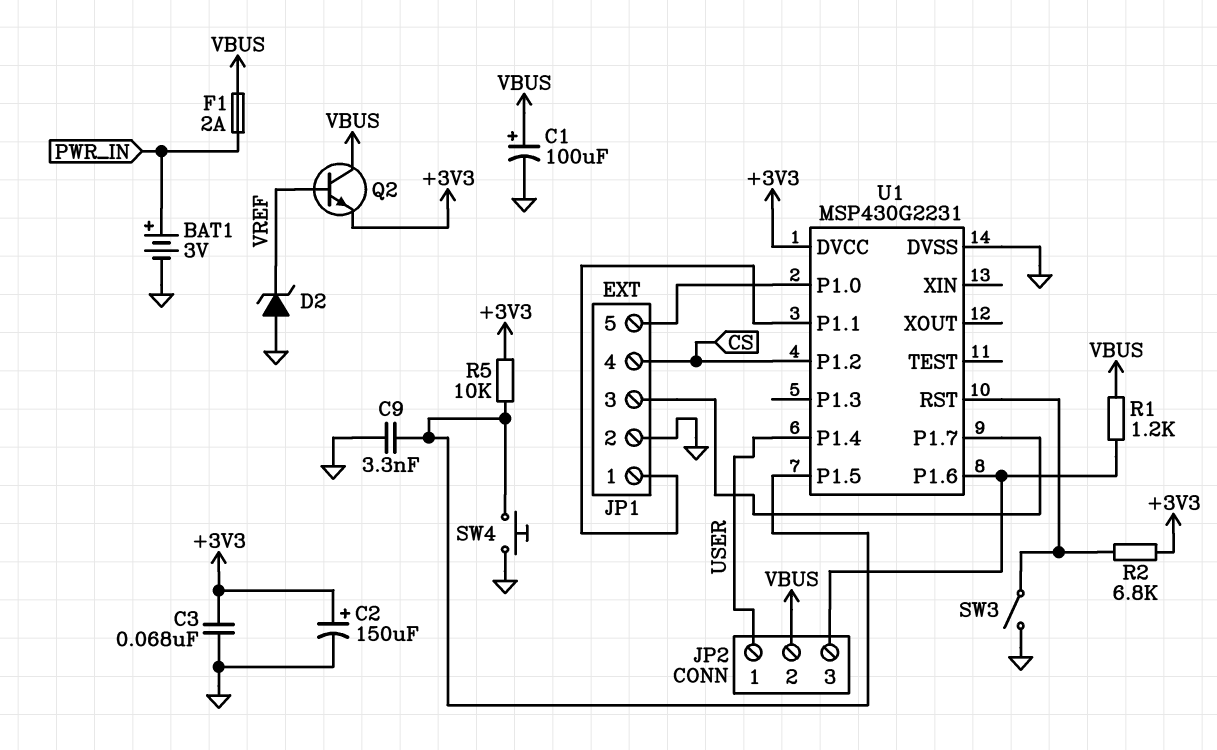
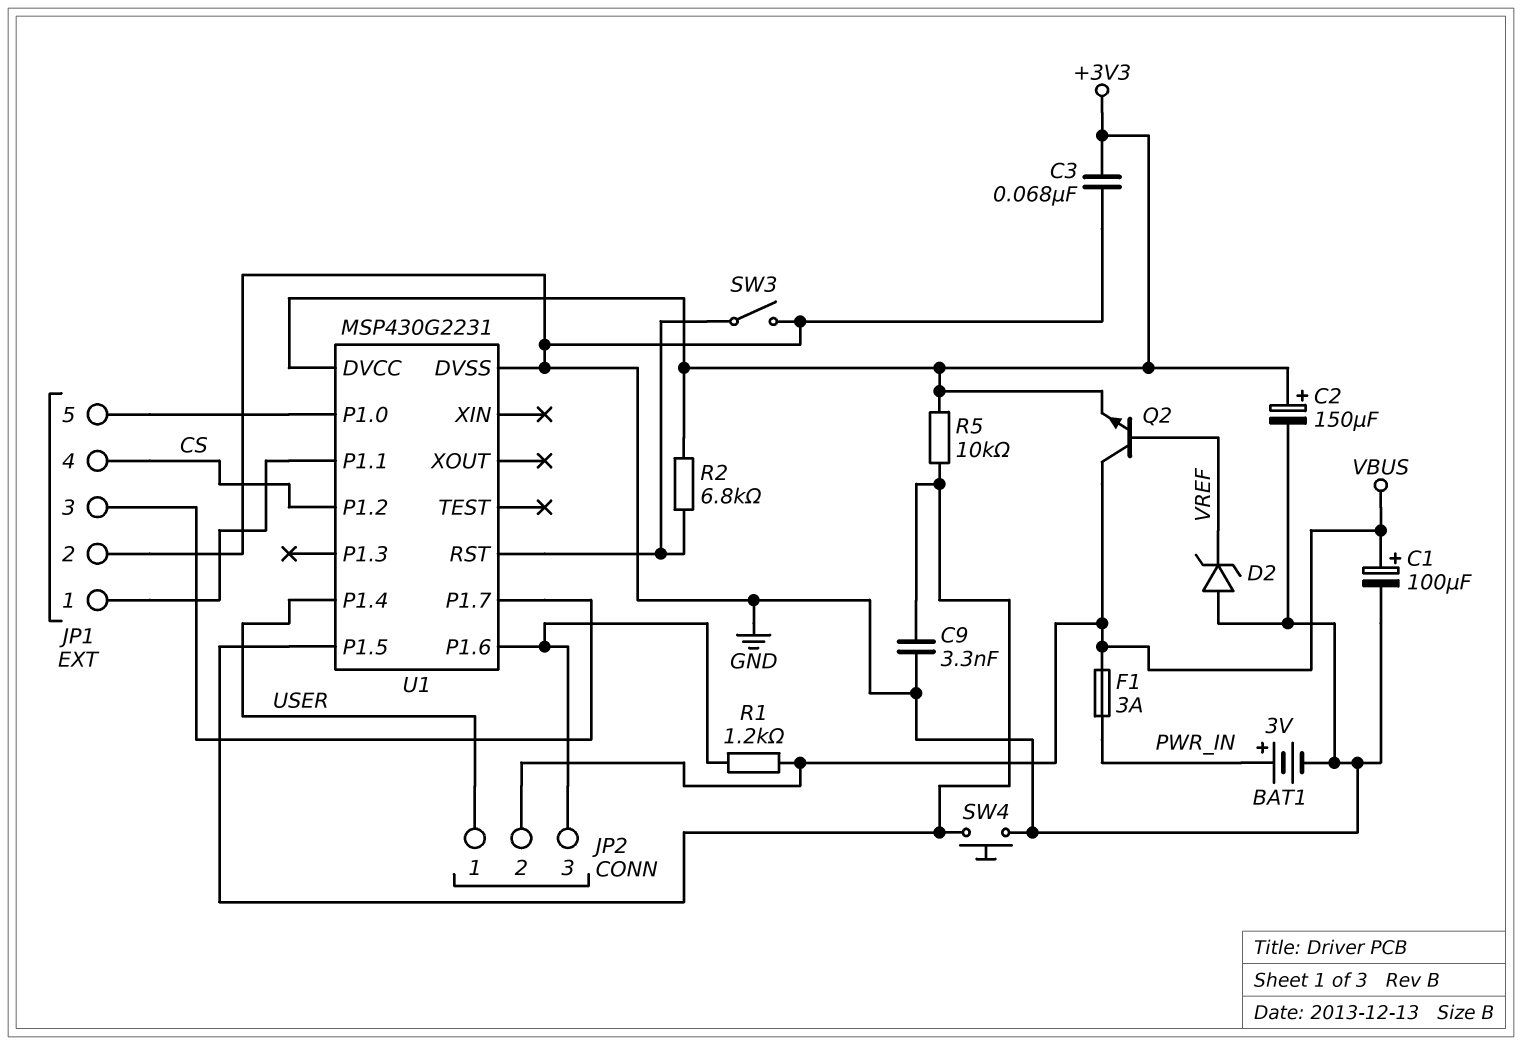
F1: 2A (PWR_IN, VBUS) -> 3A (PWR_IN, VBUS)

